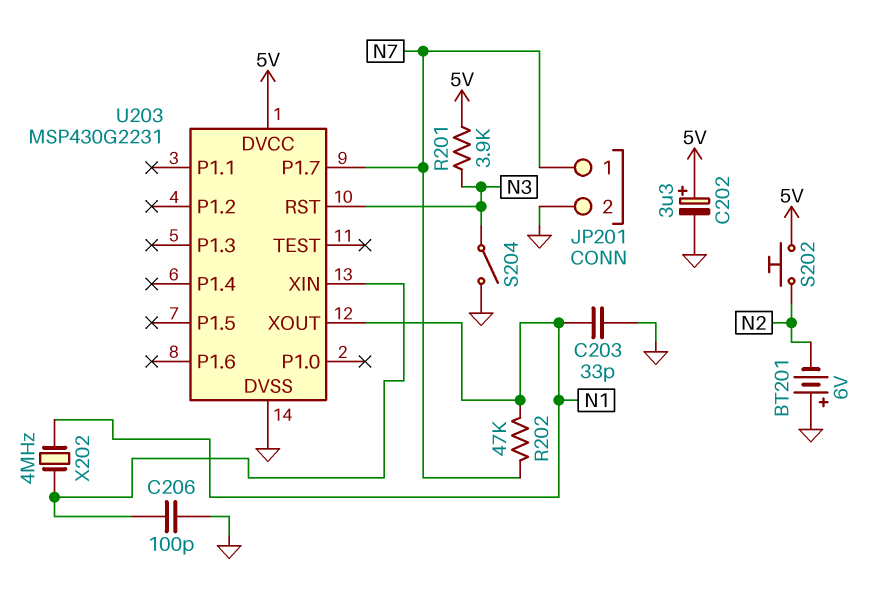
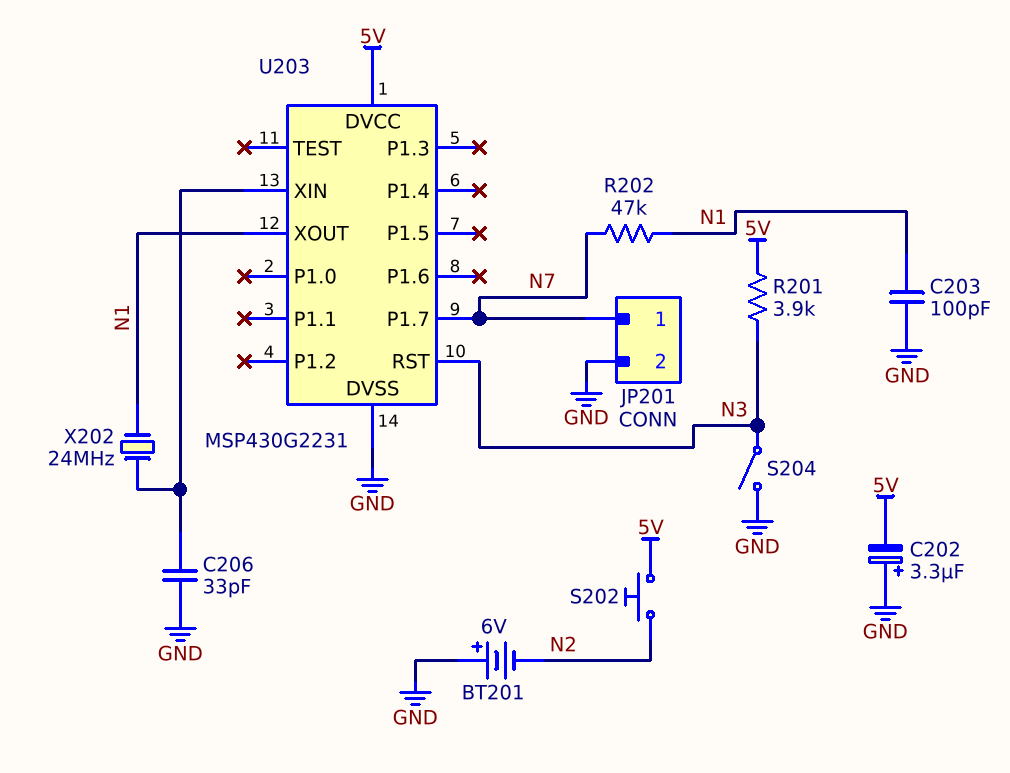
C202: 3.3uF (plus 5V, minus GND) -> 3.3uF (plus GND, minus 5V)
C203: 33pF (GND, N1) -> 100pF (GND, N1)
C206: 100pF (GND, U203/XIN) -> 33pF (GND, U203/XIN)
X202: 4MHz (N1, U203/XIN) -> 24MHz (N1, U203/XIN)

